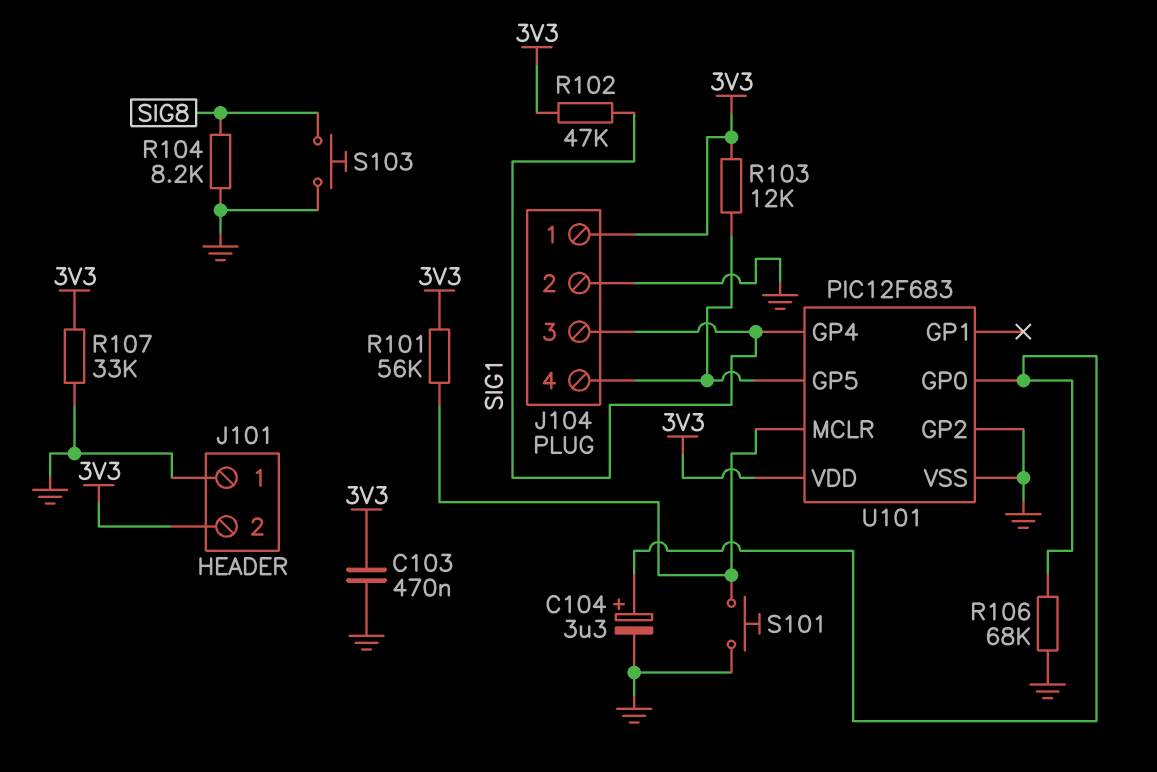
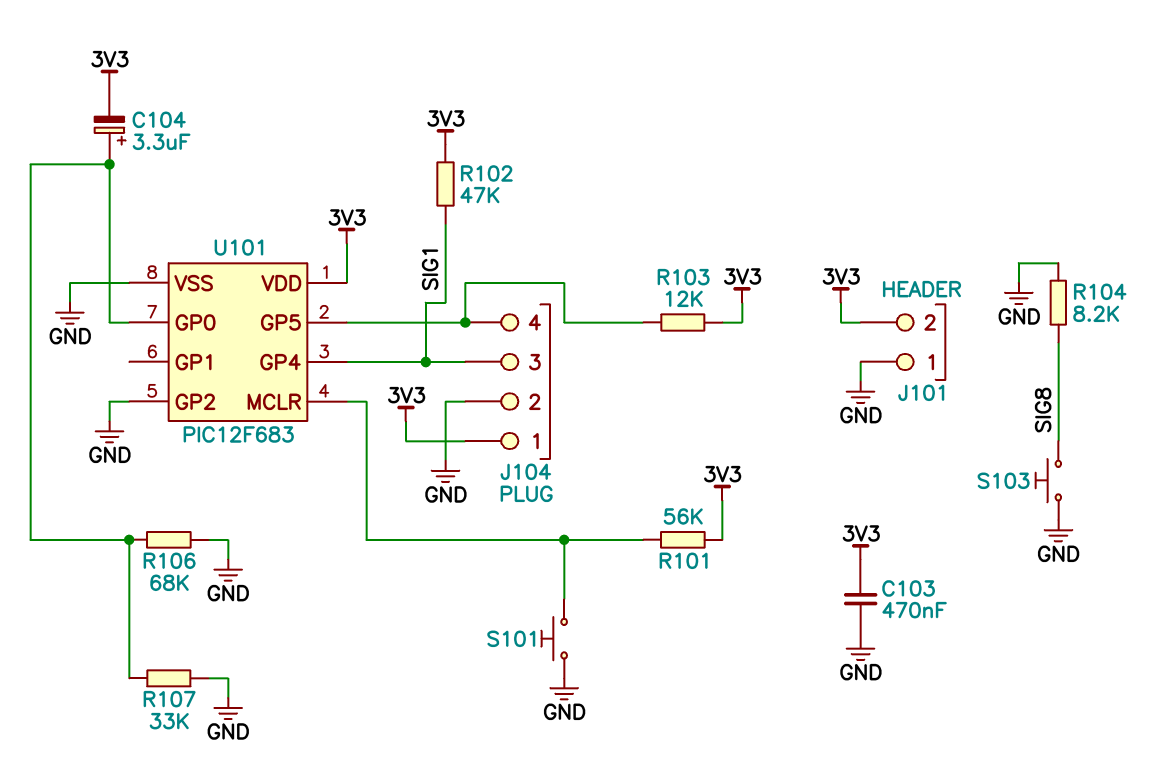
C104: 3.3uF (plus U101/GP0, minus GND) -> 3.3uF (plus U101/GP0, minus 3V3)
R107: 33k (3V3, GND) -> 33k (GND, U101/GP0)

